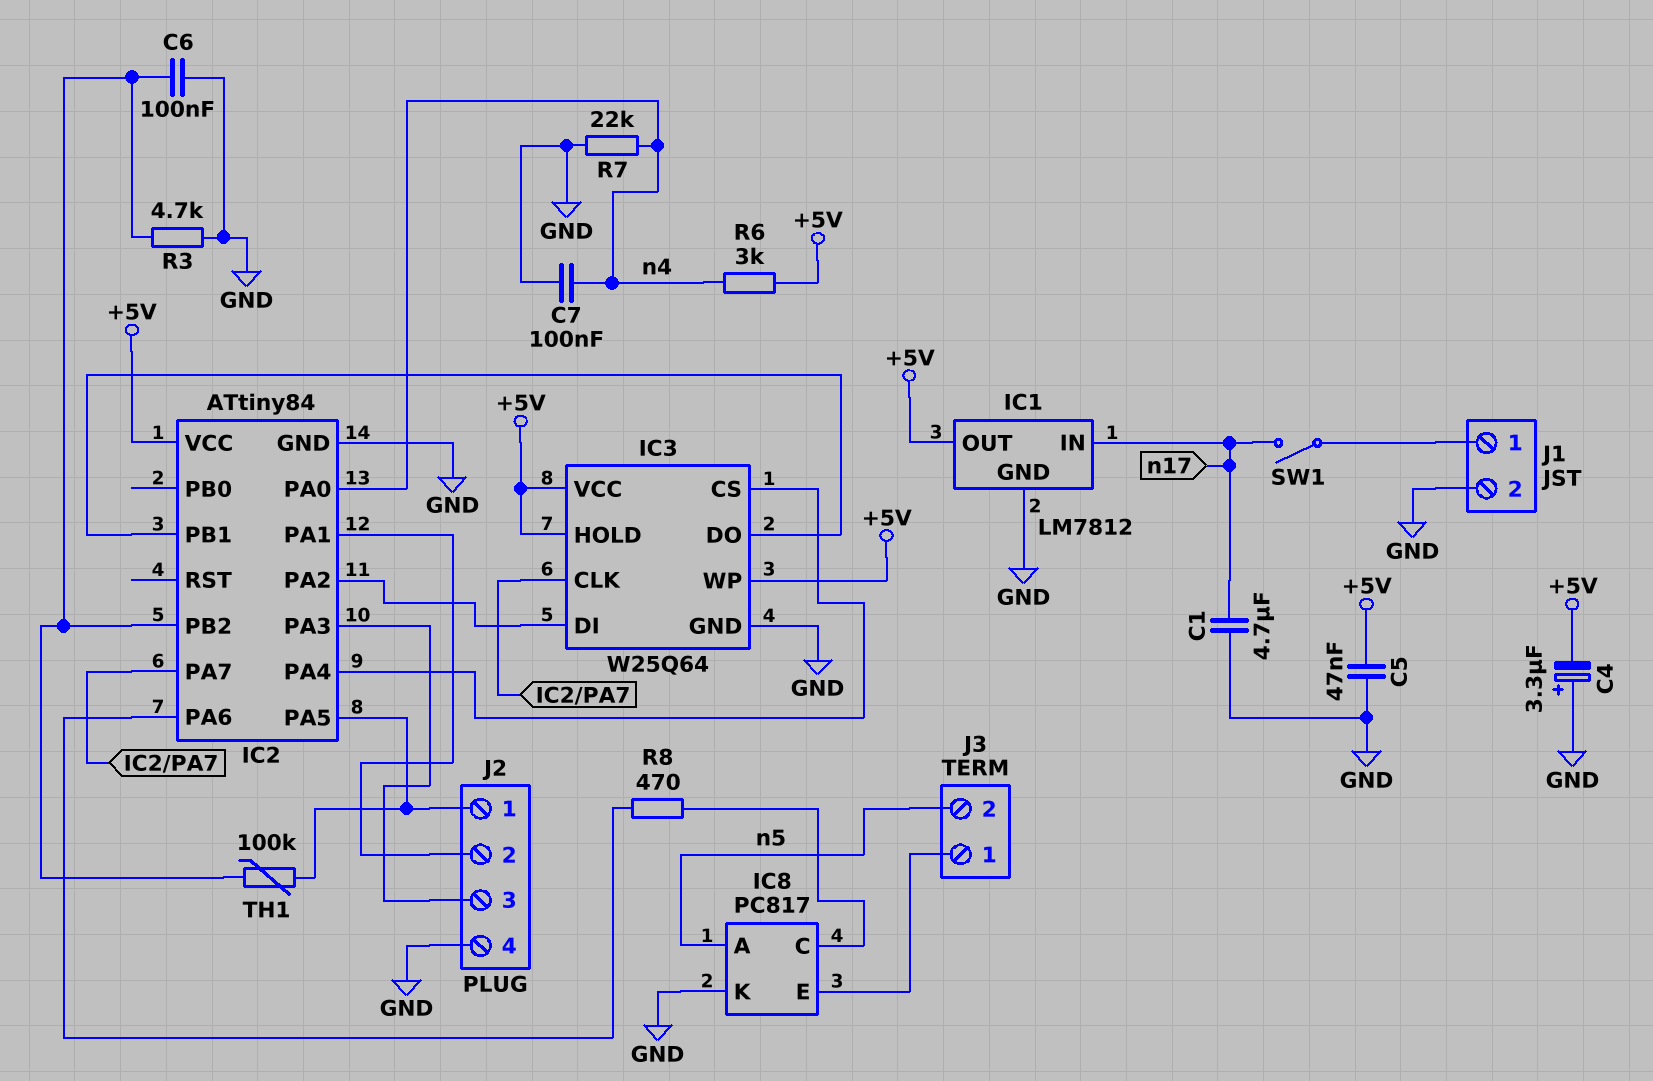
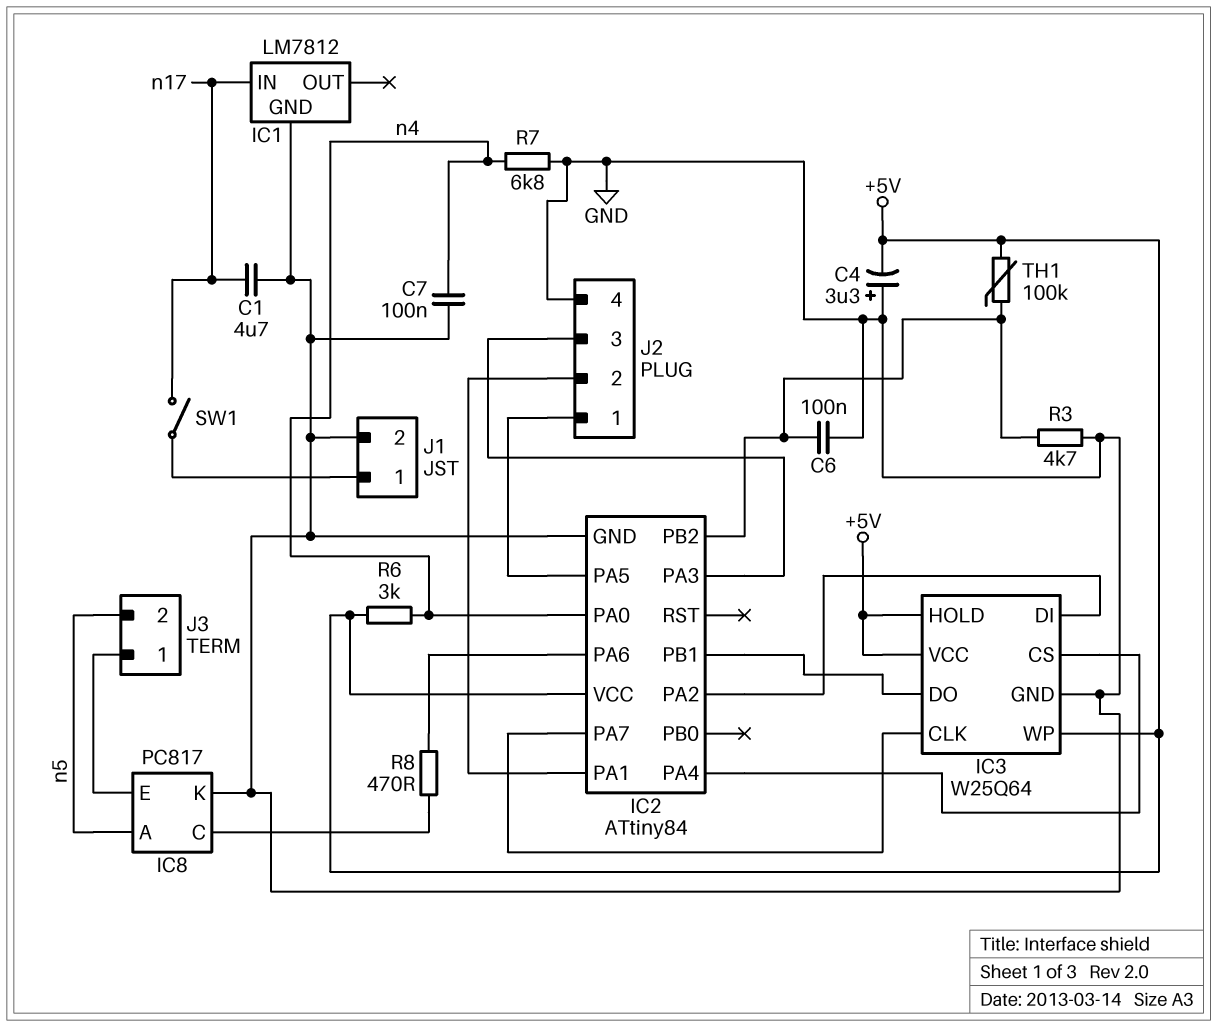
C5: 47nF (+5V, GND) -> none
IC1 pin OUT: +5V -> none
R7: 22k (GND, n4) -> 6.8k (GND, n4)
TH1: 100k (IC2/PA5, IC2/PB2) -> 100k (+5V, IC2/PB2)

